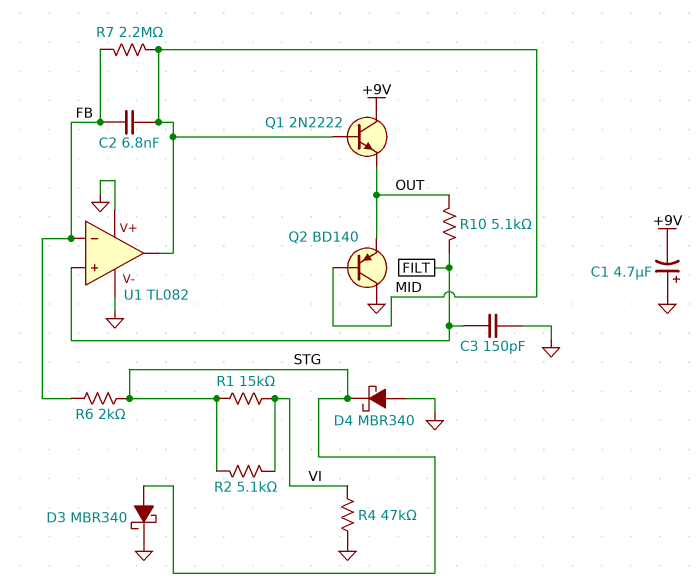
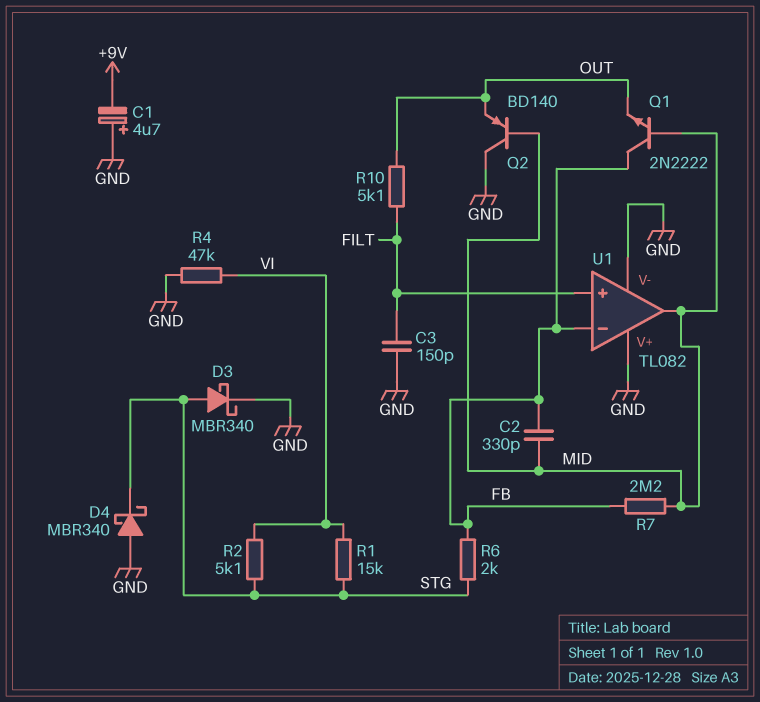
C2: 6.8nF (FB, MID) -> 330pF (FB, MID)
Q1: NPN 2N2222 (B MID, C +9V, E OUT) -> NPN 2N2222 (B MID, C FB, E OUT)

